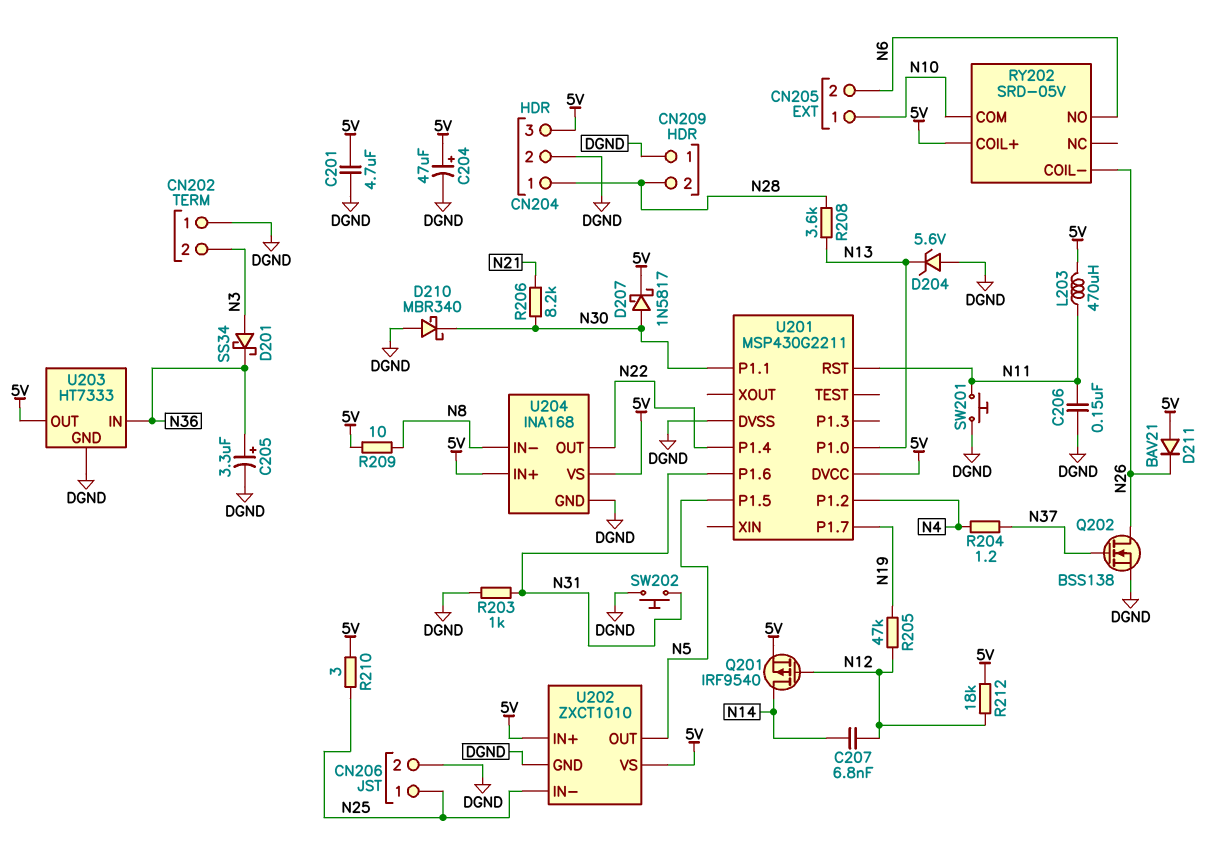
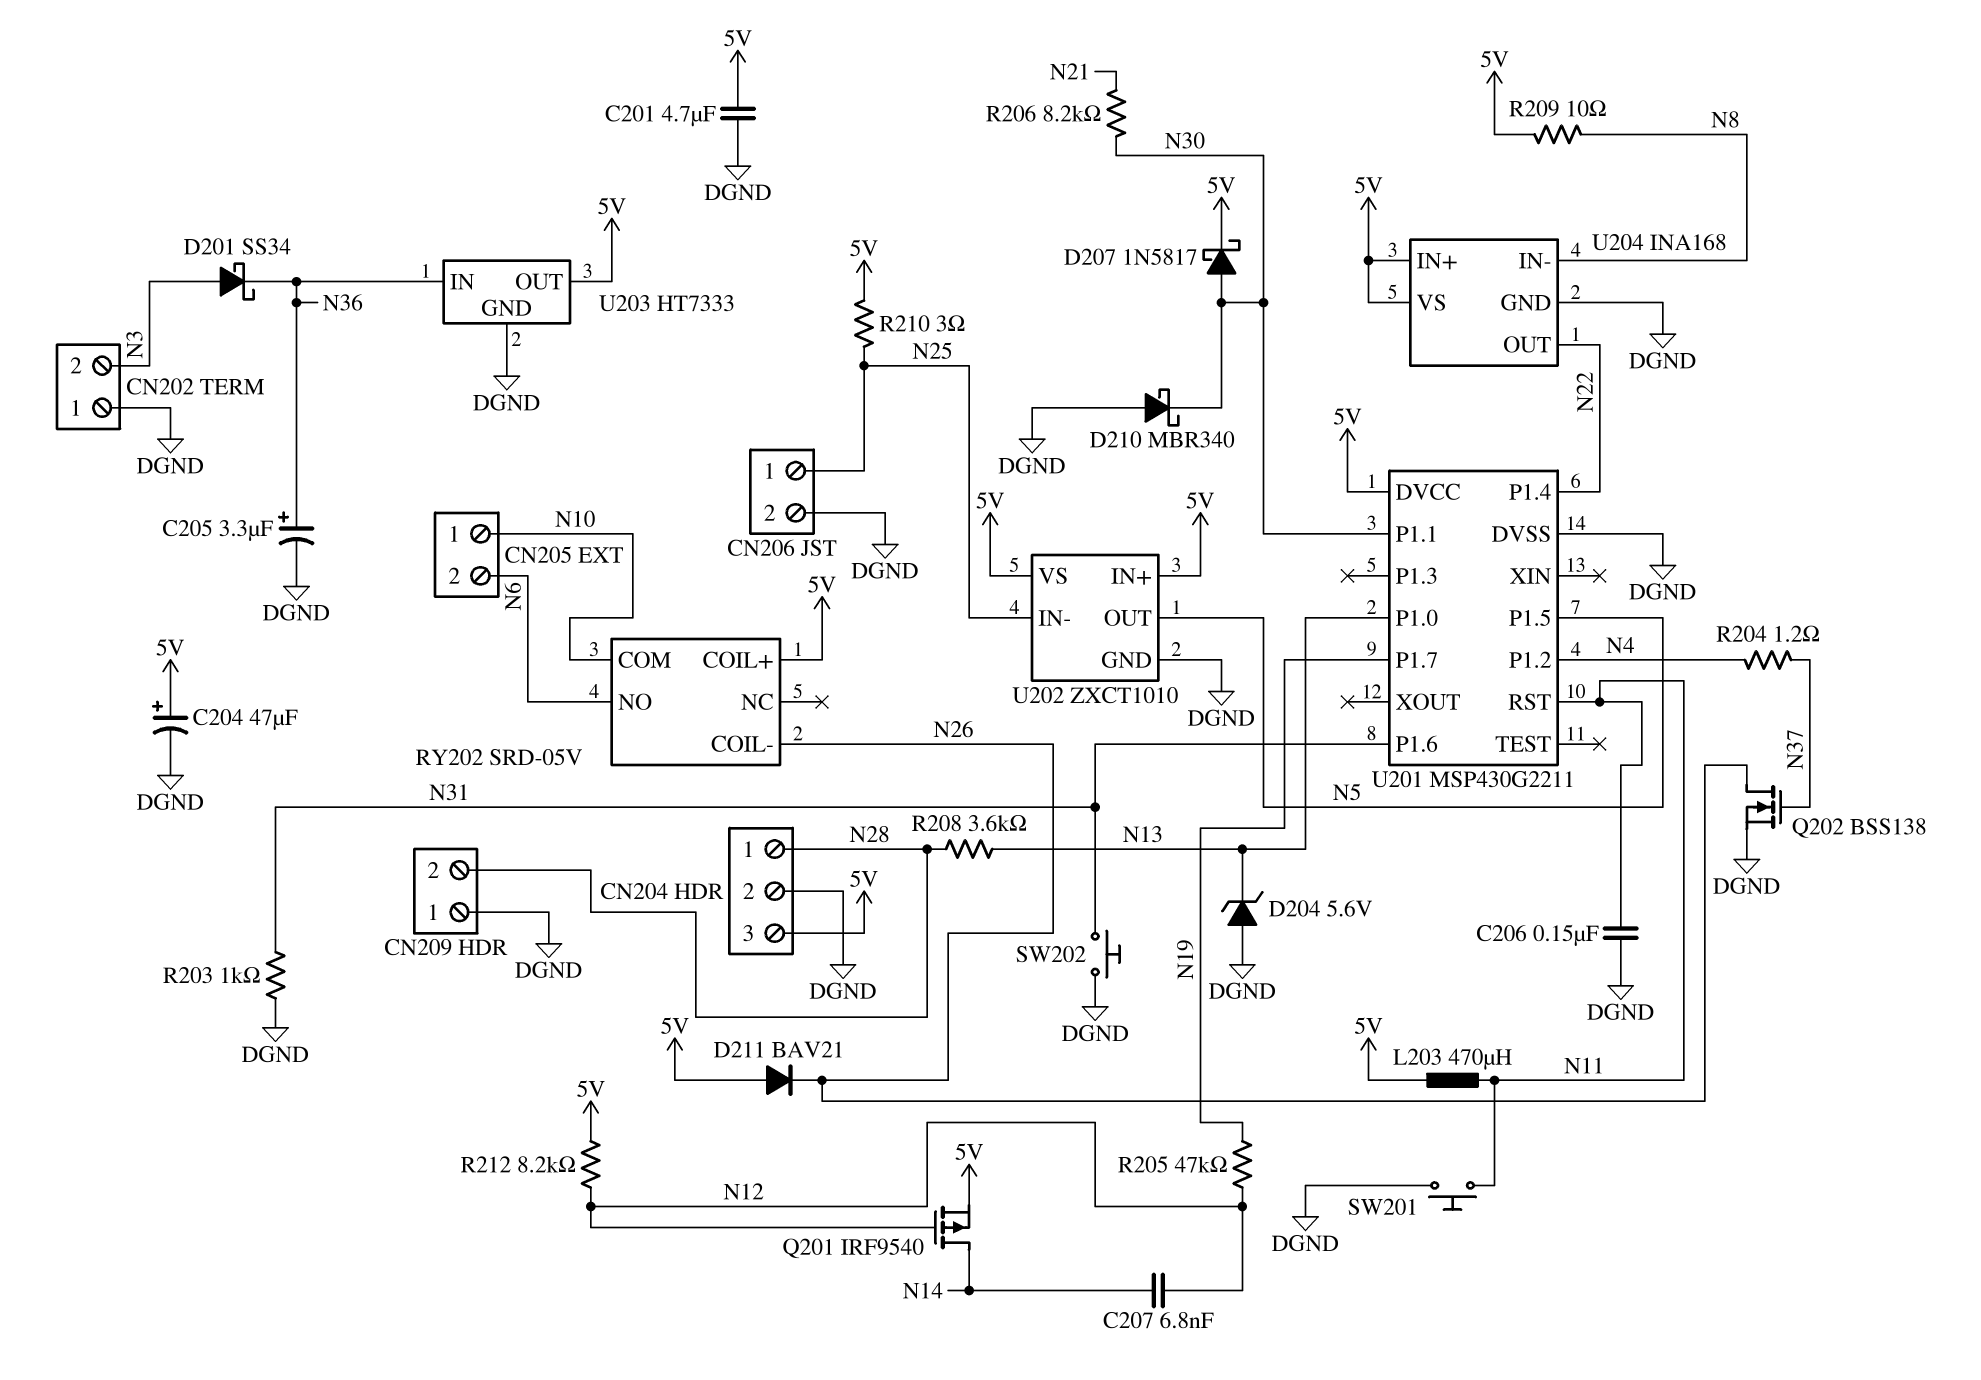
R212: 18k (5V, N12) -> 8.2k (5V, N12)

